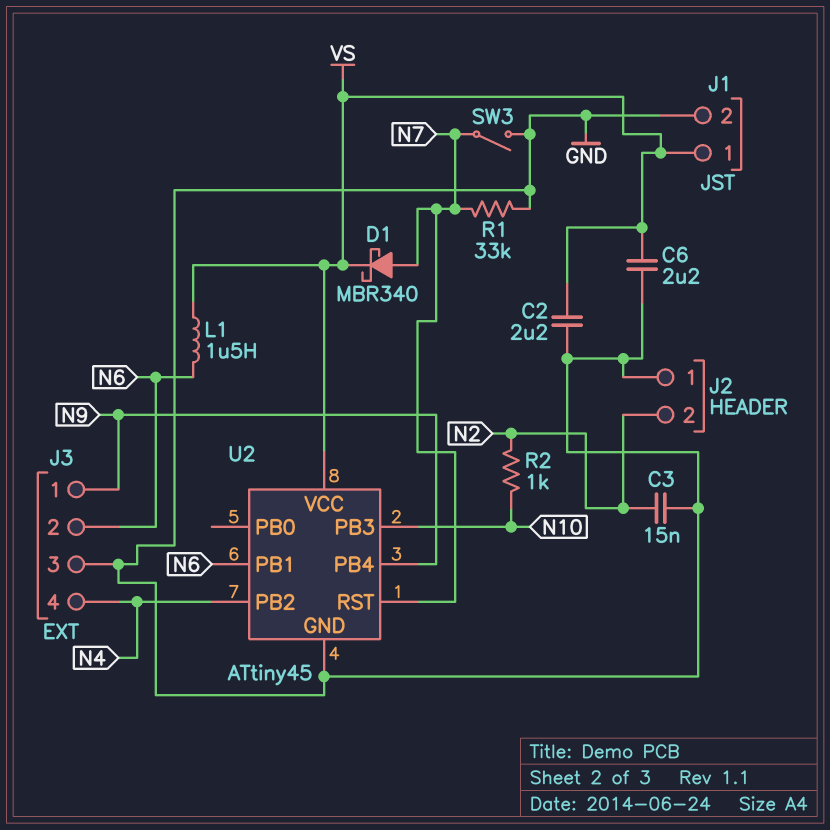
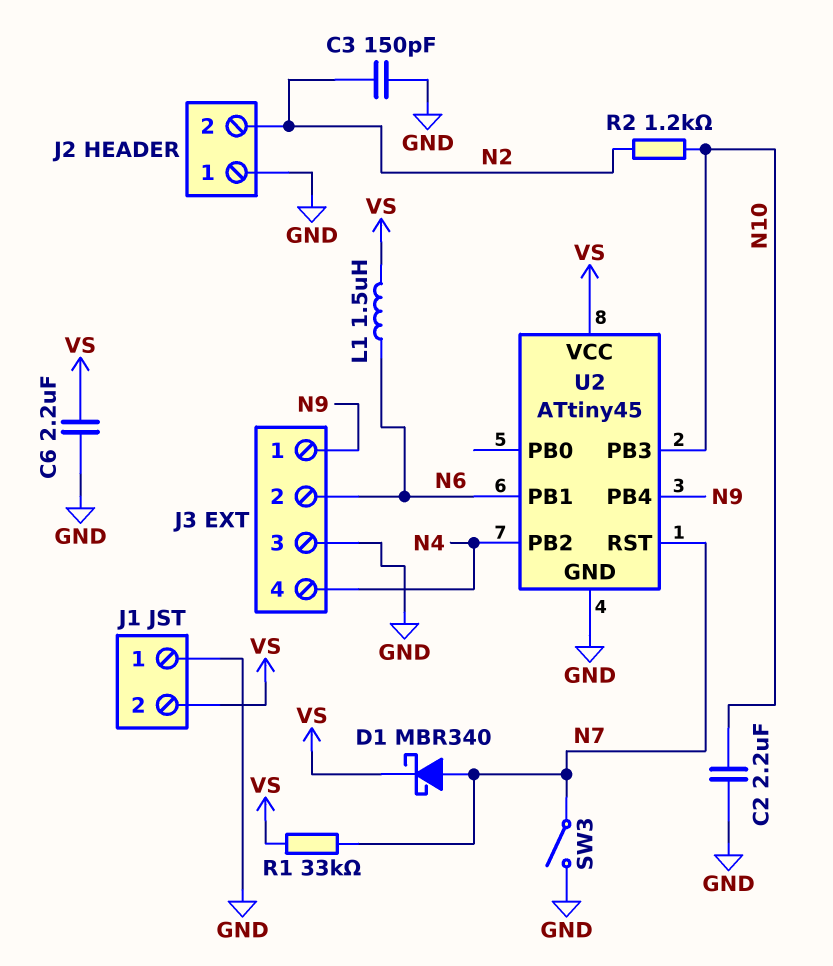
C2: 2.2uF (GND, VS) -> 2.2uF (GND, N10)
C3: 15nF (GND, N2) -> 150pF (GND, N2)
J1 pin 1: VS -> GND
J1 pin 2: GND -> VS
R1: 33k (GND, N7) -> 33k (N7, VS)
R2: 1k (N2, N10) -> 1.2k (N2, N10)

